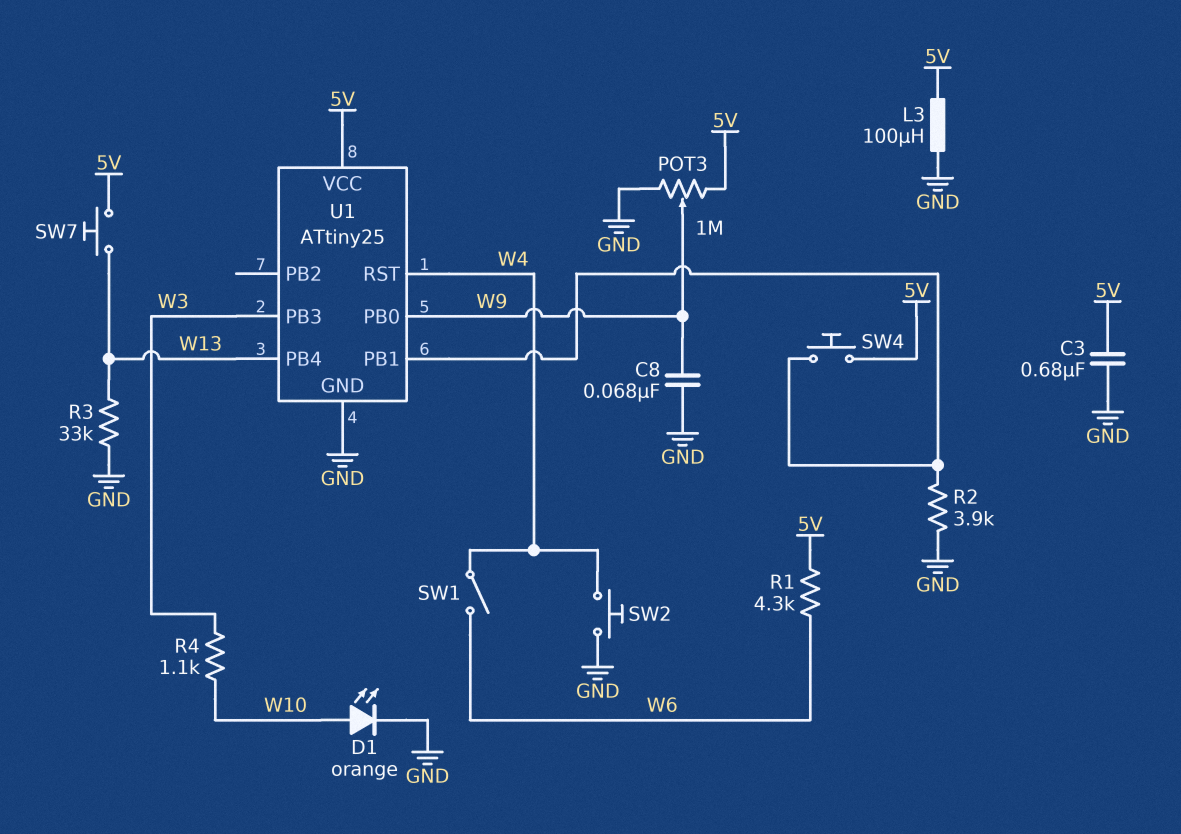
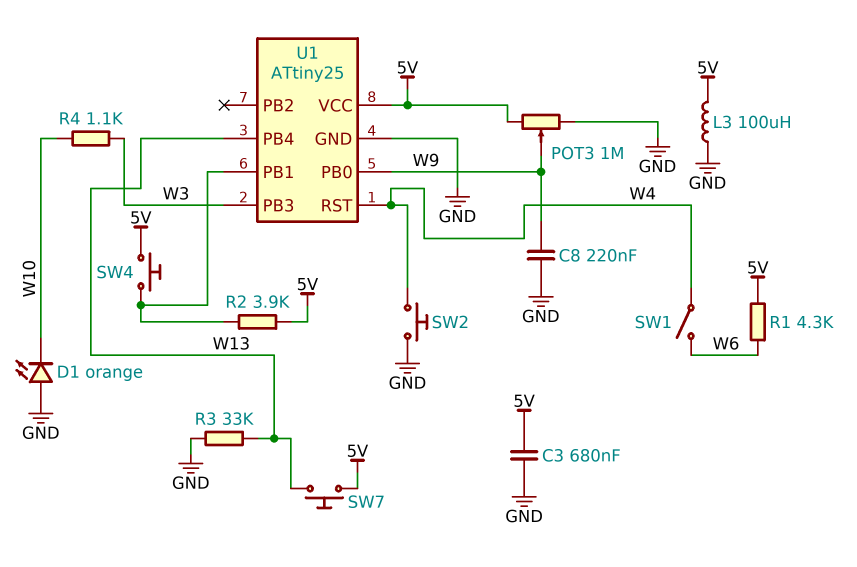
C8: 68nF (GND, W9) -> 220nF (GND, W9)
D1: LED orange (A W10, K GND) -> LED orange (A GND, K W10)
R2: 3.9k (GND, U1/PB1) -> 3.9k (5V, U1/PB1)

